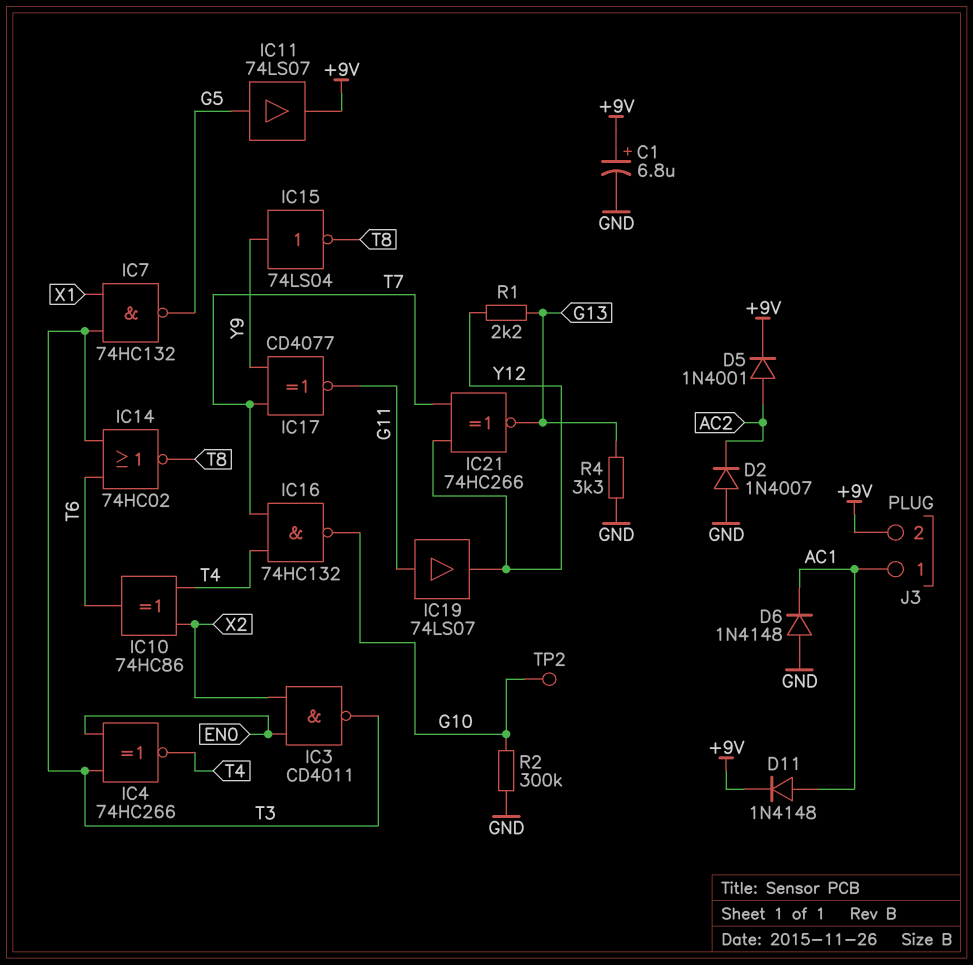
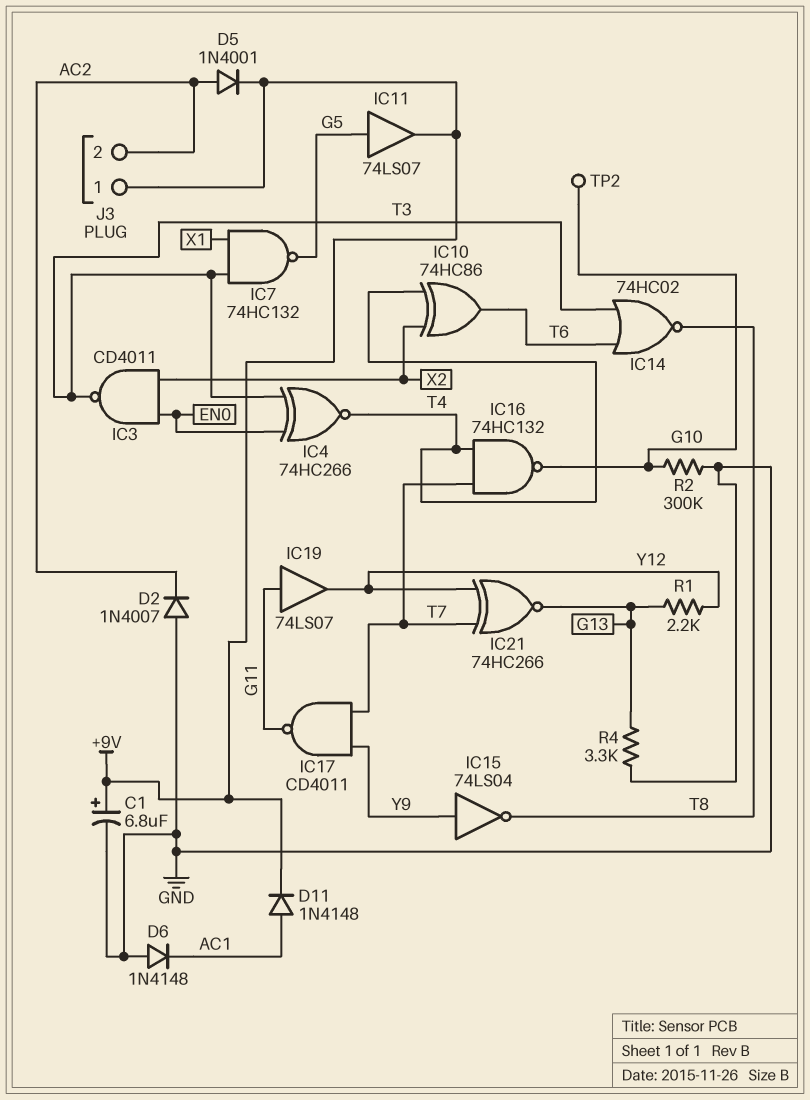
IC17: XNOR CD4077 (in T7, in Y9, out G11) -> NAND CD4011 (in T7, in Y9, out G11)
J3 pin 1: AC1 -> +9V
J3 pin 2: +9V -> AC2

